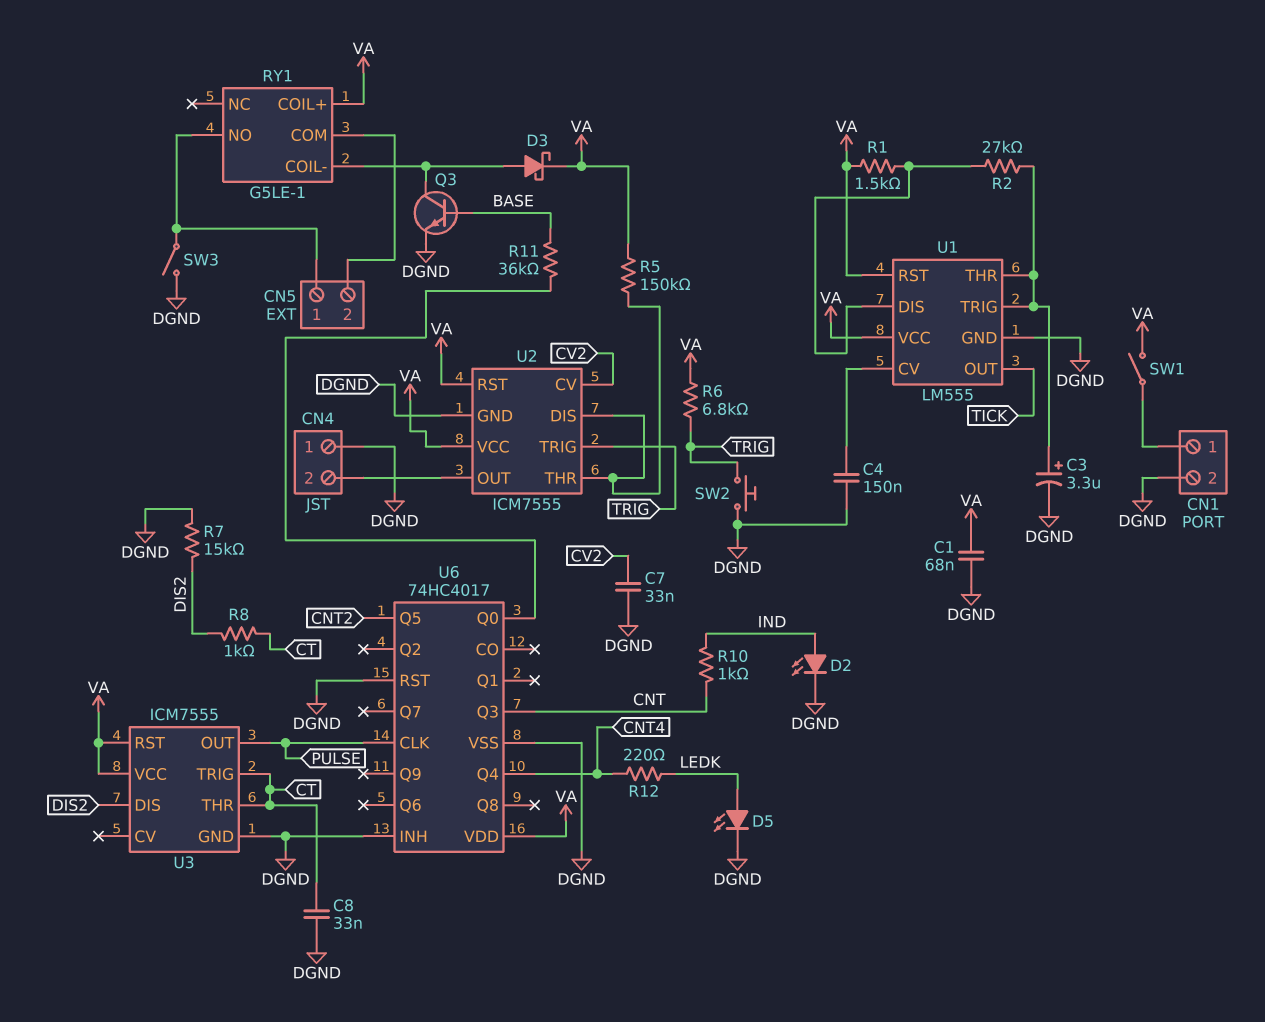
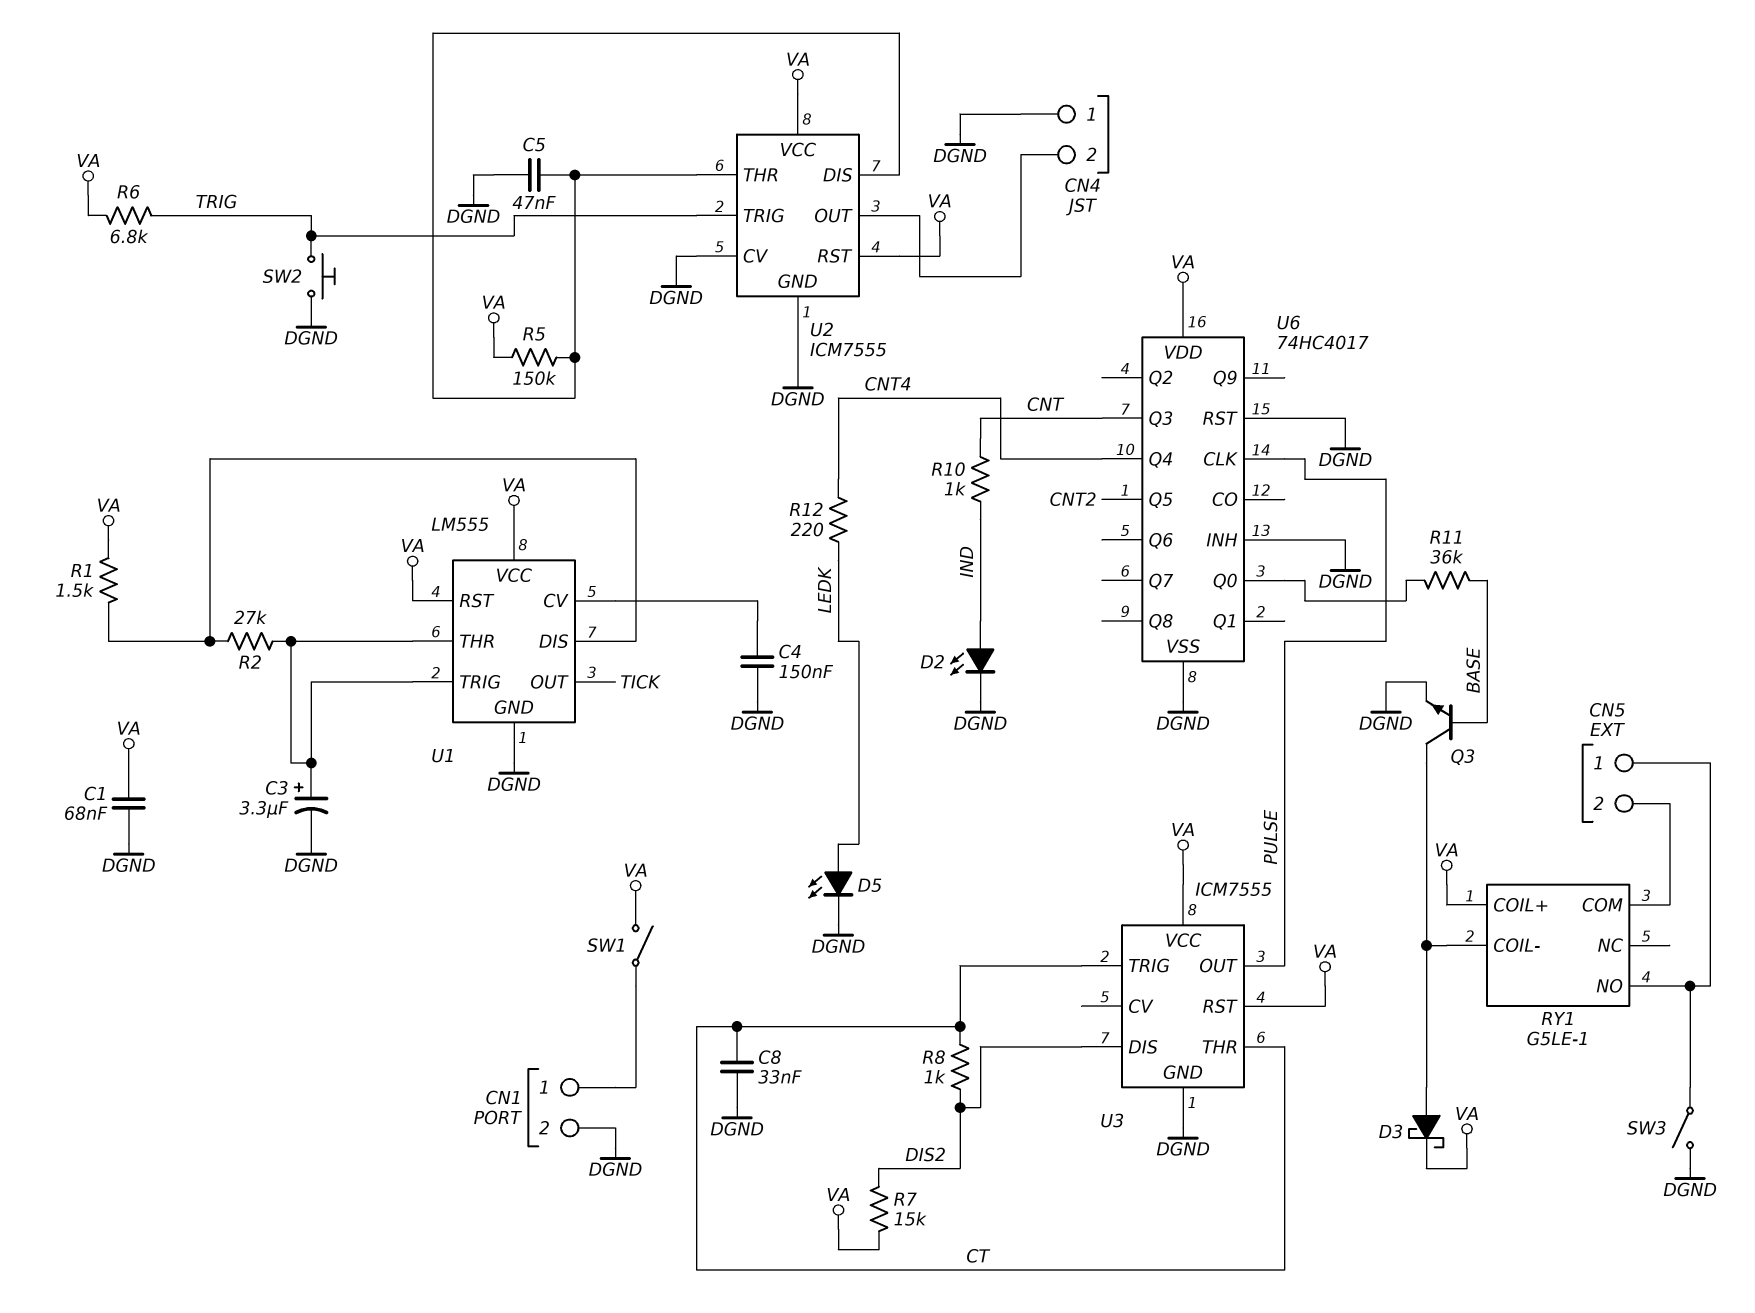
C5: none -> 47nF (DGND, U2/DIS)
C7: 33nF (CV2, DGND) -> none
R7: 15k (DGND, DIS2) -> 15k (DIS2, VA)
U2 pin CV: CV2 -> DGND

